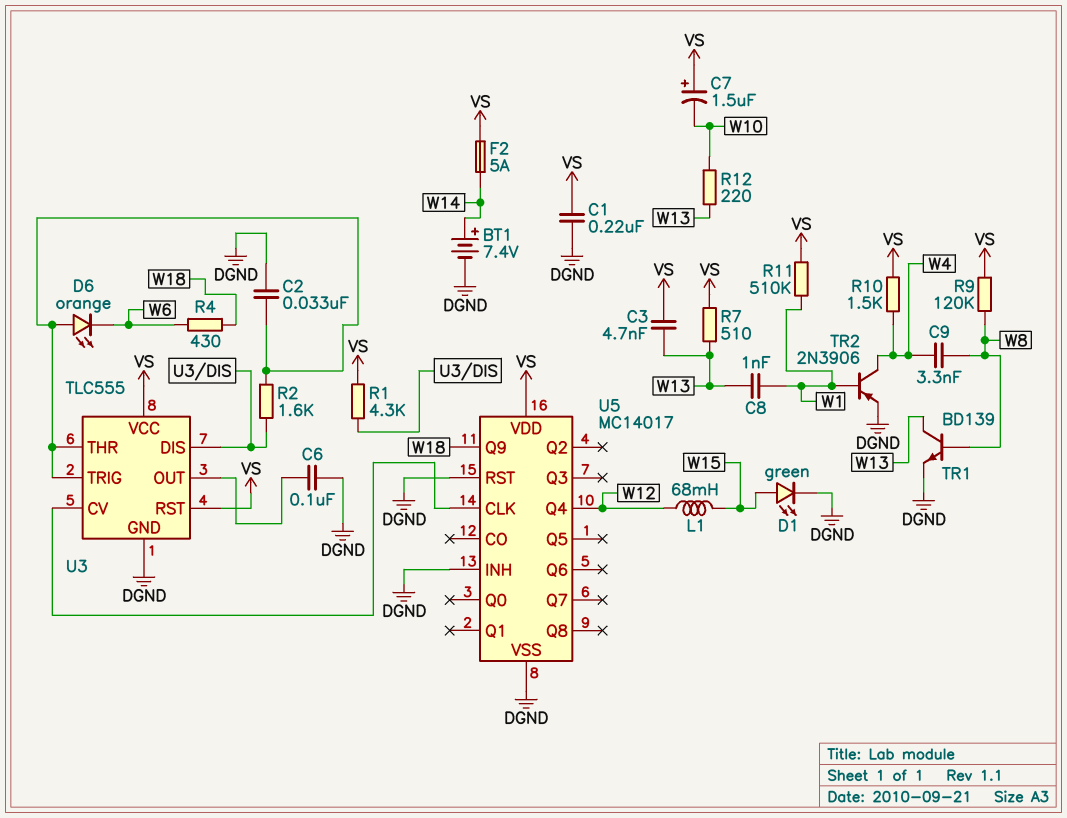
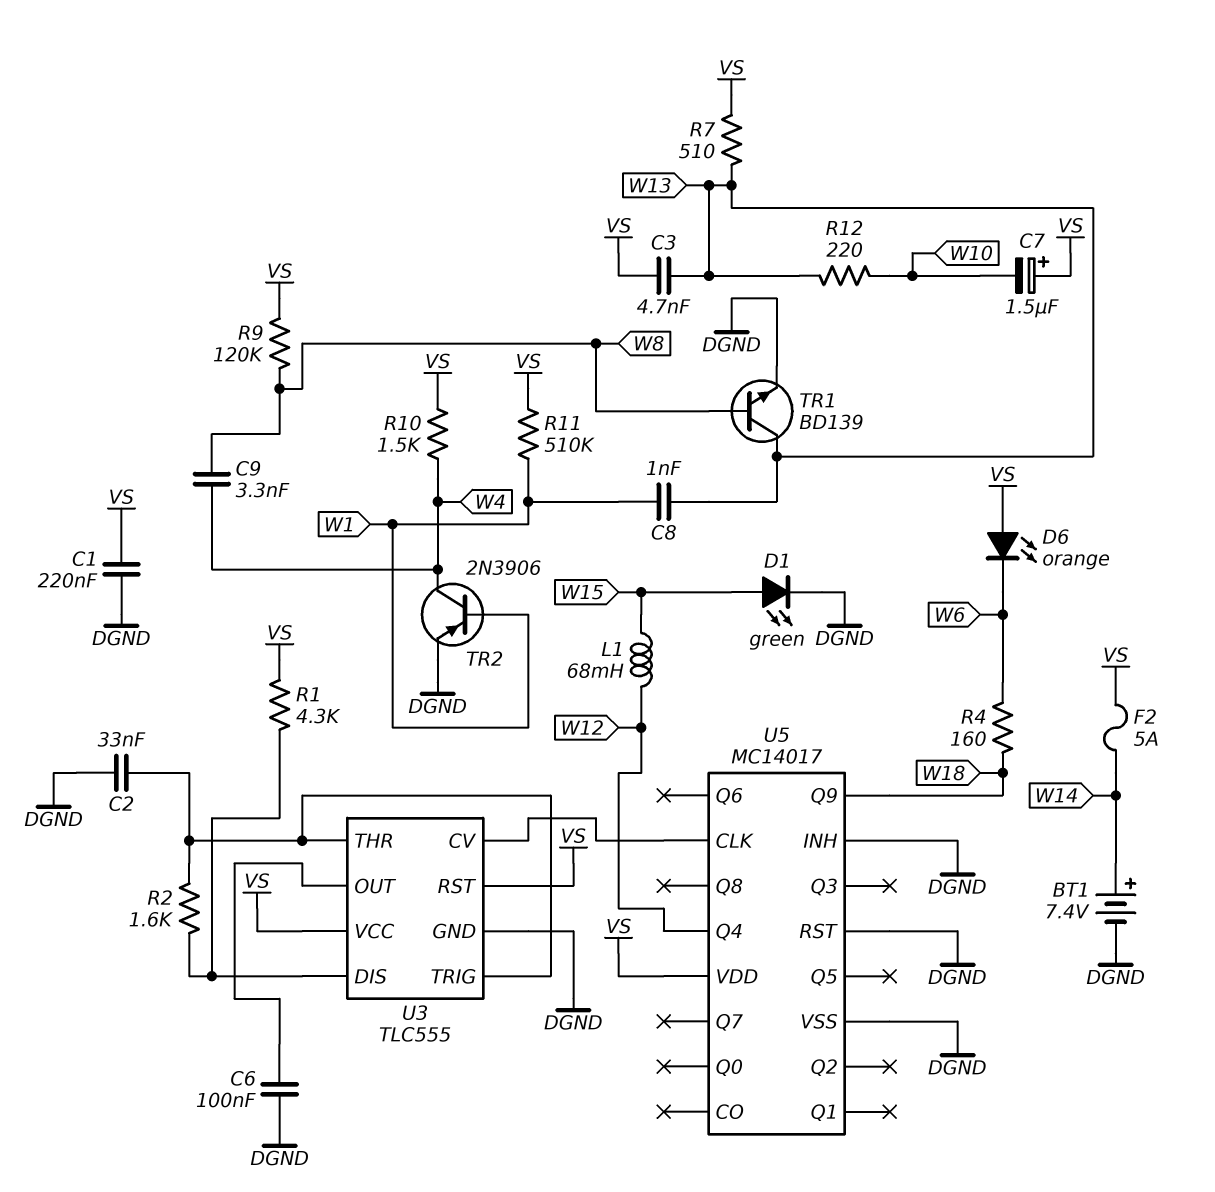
D6: LED orange (A U3/THR, K W6) -> LED orange (A VS, K W6)
R4: 430 (W6, W18) -> 160 (W6, W18)

